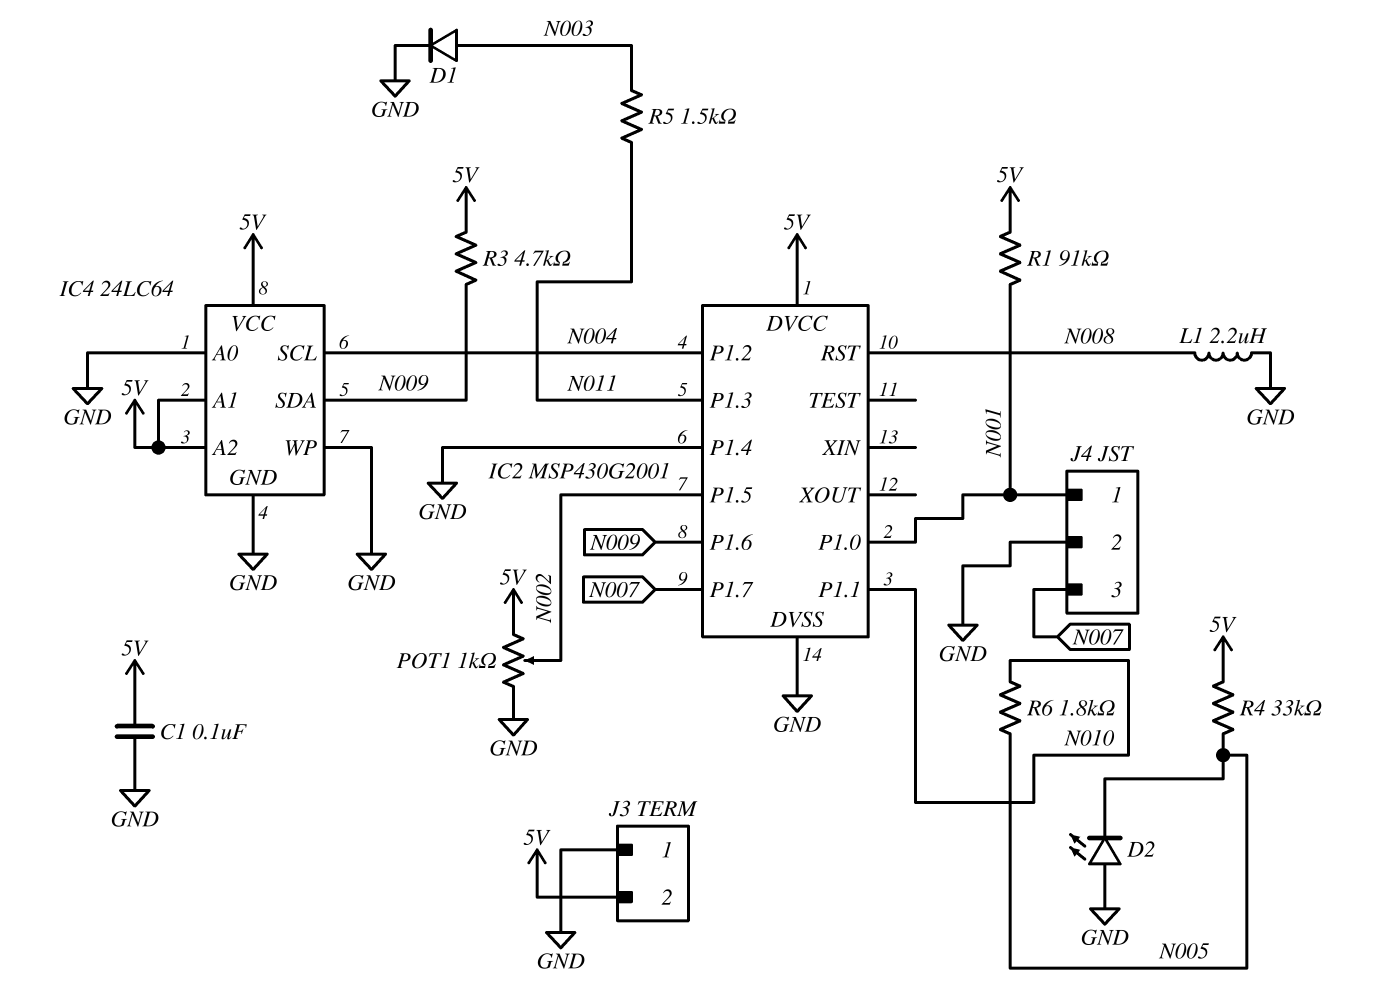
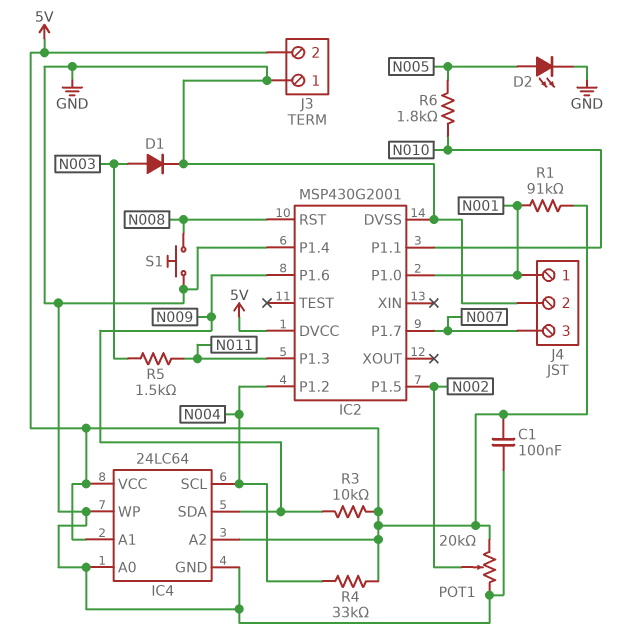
D2: LED (A GND, K N005) -> LED (A N005, K GND)
L1: 2.2uH (GND, N008) -> none
POT1: 1k (5V, GND, wiper N002) -> 20k (5V, GND, wiper N002)
R3: 4.7k (5V, N009) -> 10k (5V, N009)
R4: 33k (5V, N005) -> 33k (5V, N004)
S1: none -> button (GND, N008)

